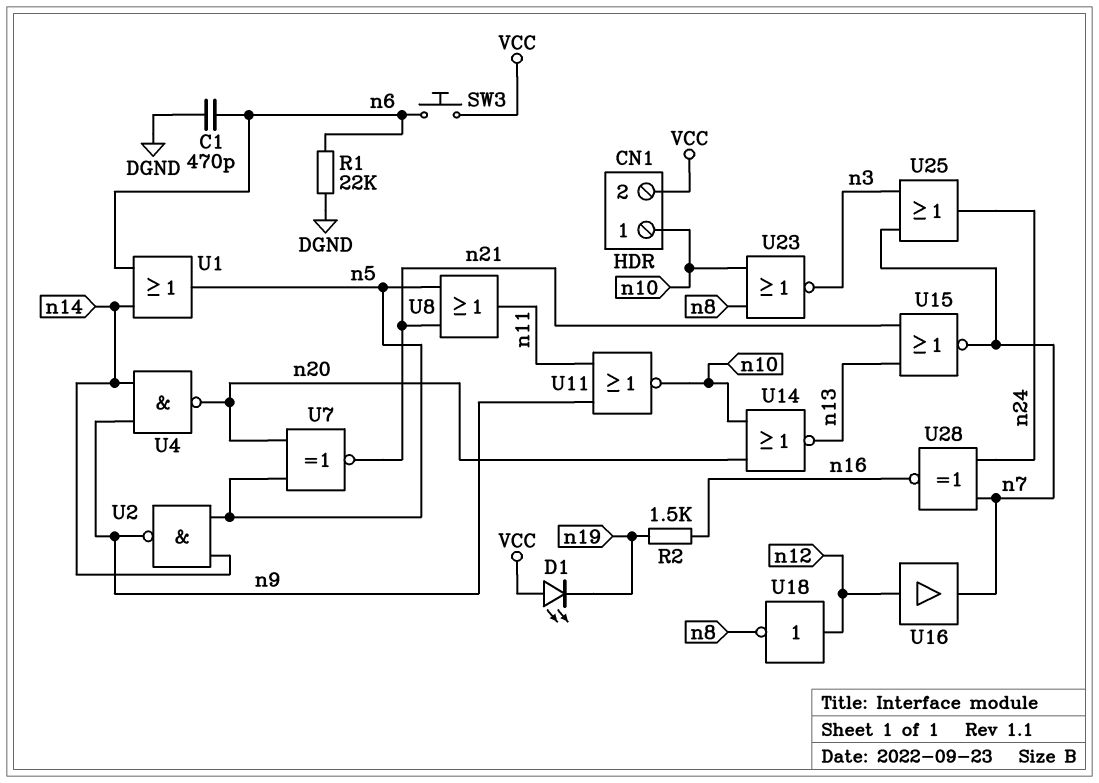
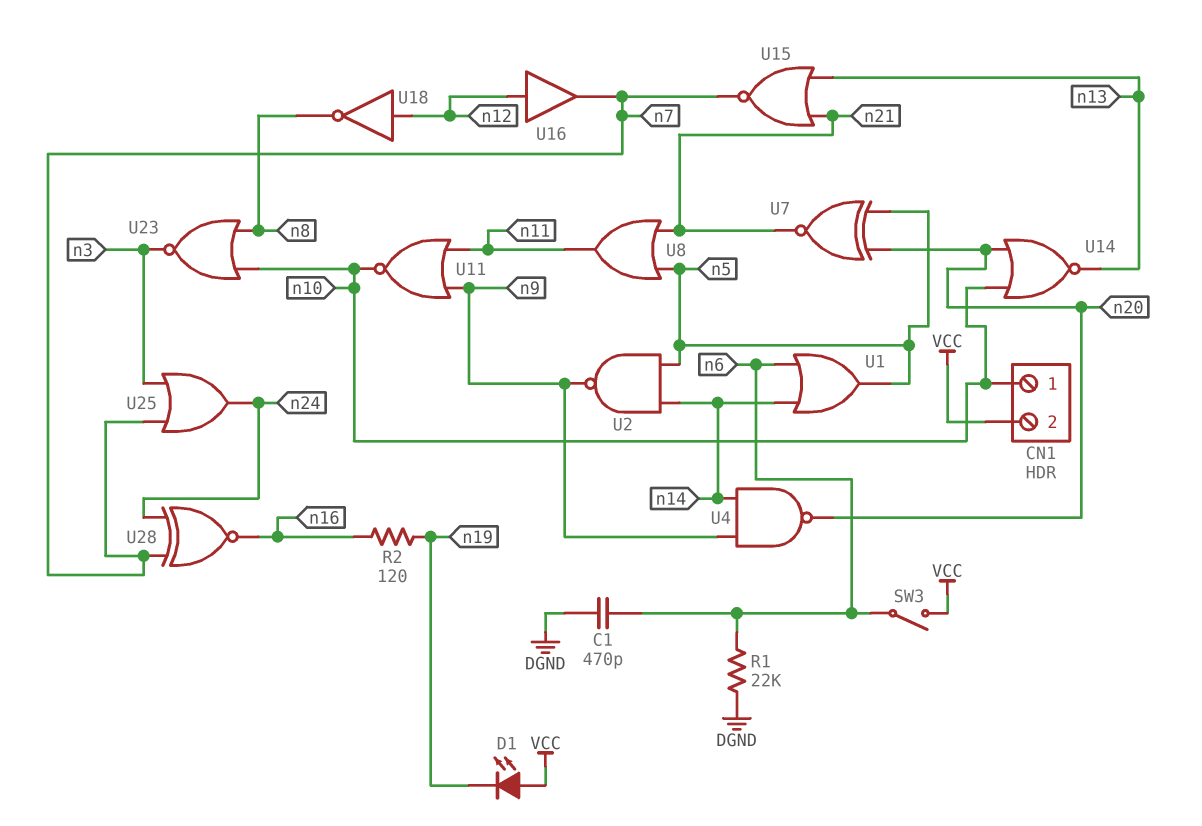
R2: 1.5k (n16, n19) -> 120 (n16, n19)
SW3: button (VCC, n6) -> switch (VCC, n6)

